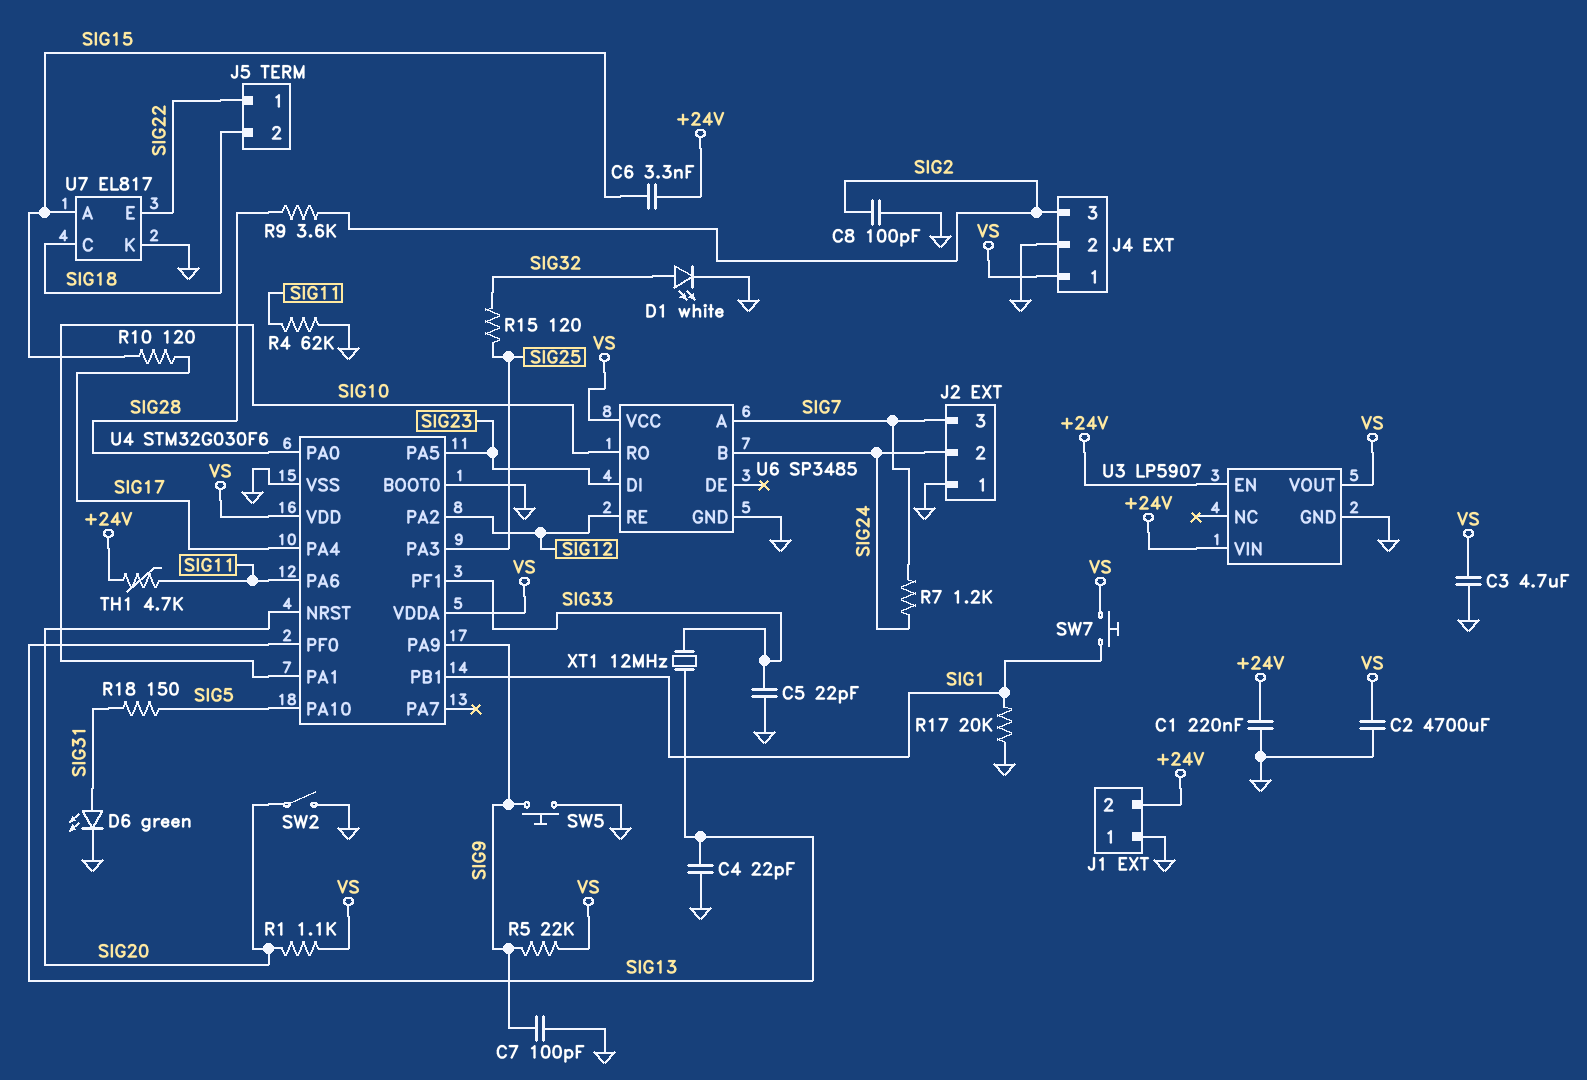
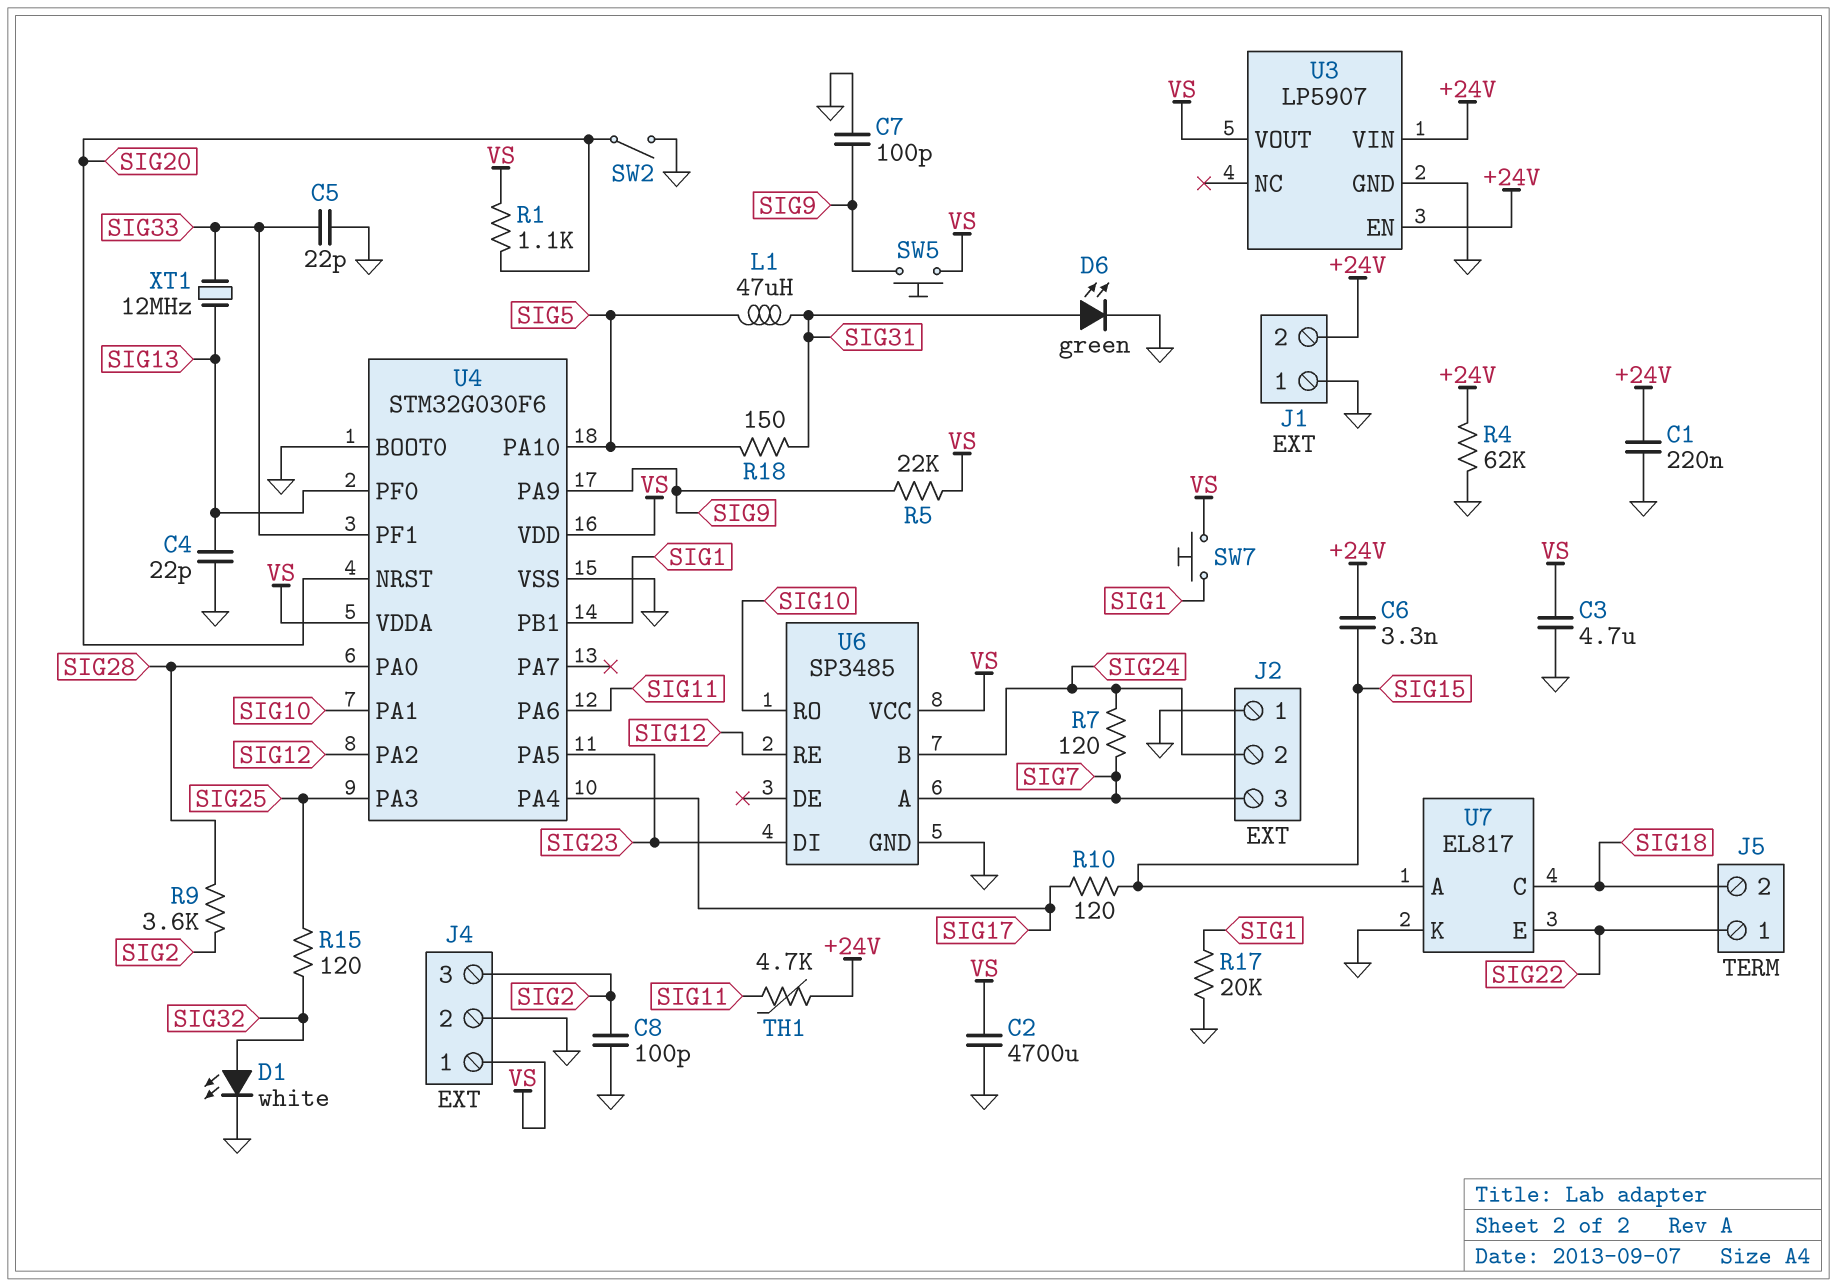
L1: none -> 47uH (SIG5, SIG31)
R4: 62k (GND, SIG11) -> 62k (+24V, GND)
R7: 1.2k (SIG7, SIG24) -> 120 (SIG7, SIG24)
SW5: button (GND, SIG9) -> button (SIG9, VS)

